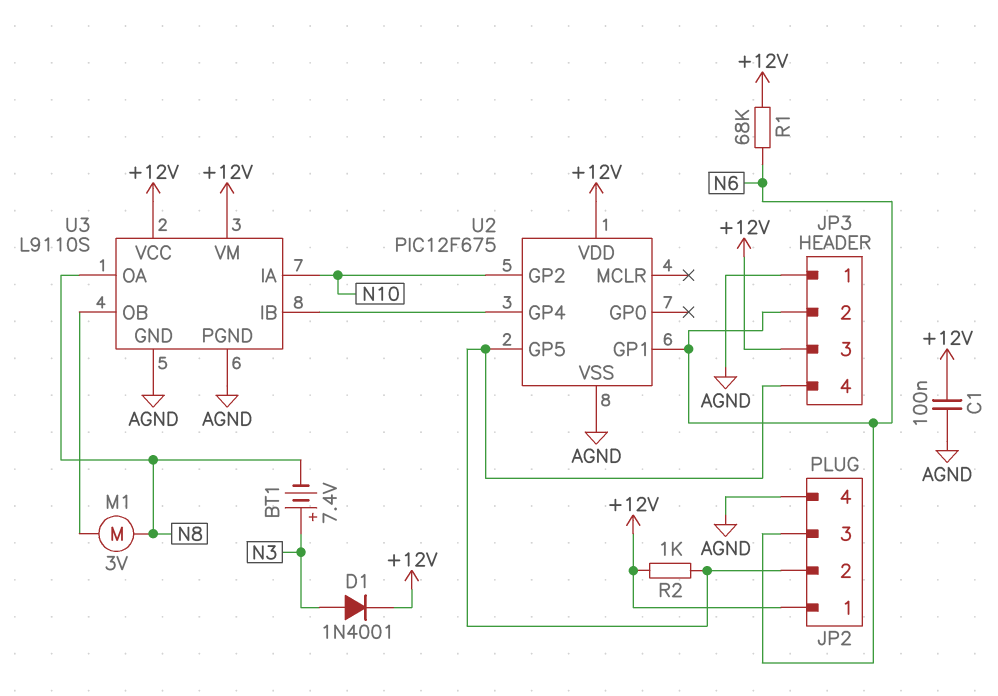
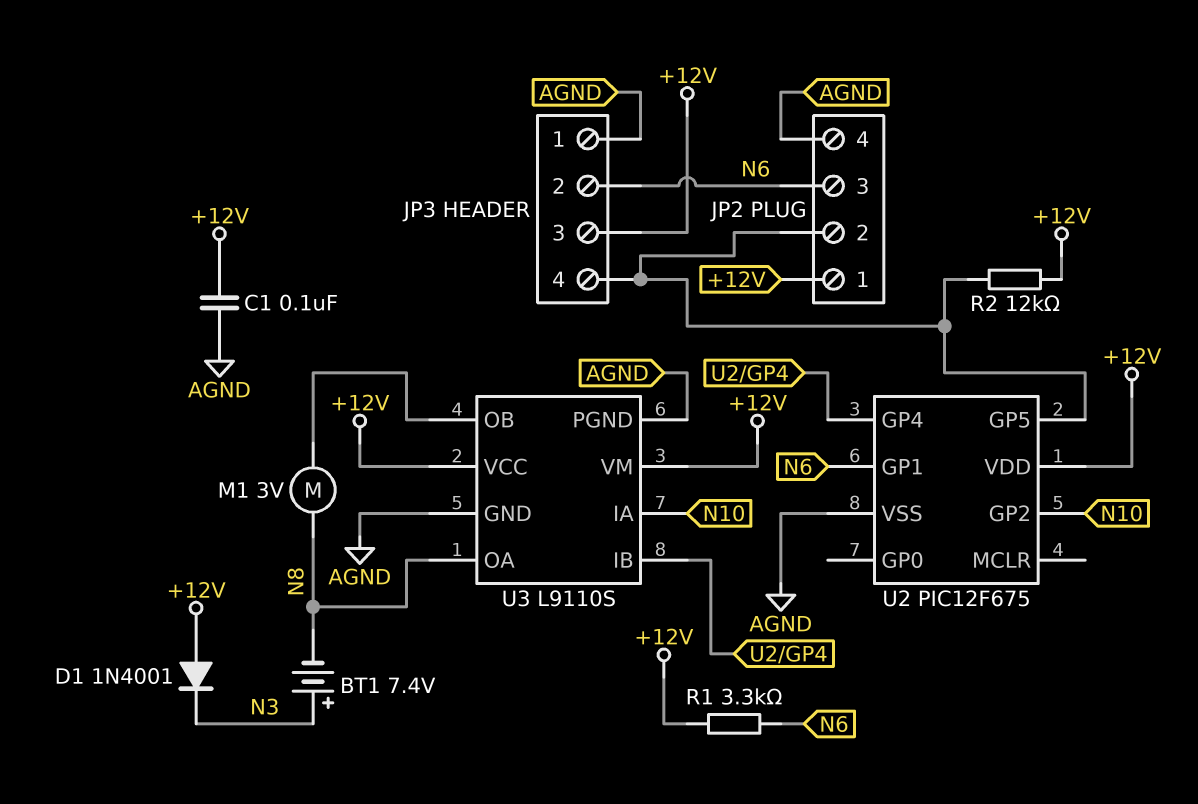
D1: diode 1N4001 (A N3, K +12V) -> diode 1N4001 (A +12V, K N3)
R1: 68k (+12V, N6) -> 3.3k (+12V, N6)
R2: 1k (+12V, JP2/2) -> 12k (+12V, JP2/2)

